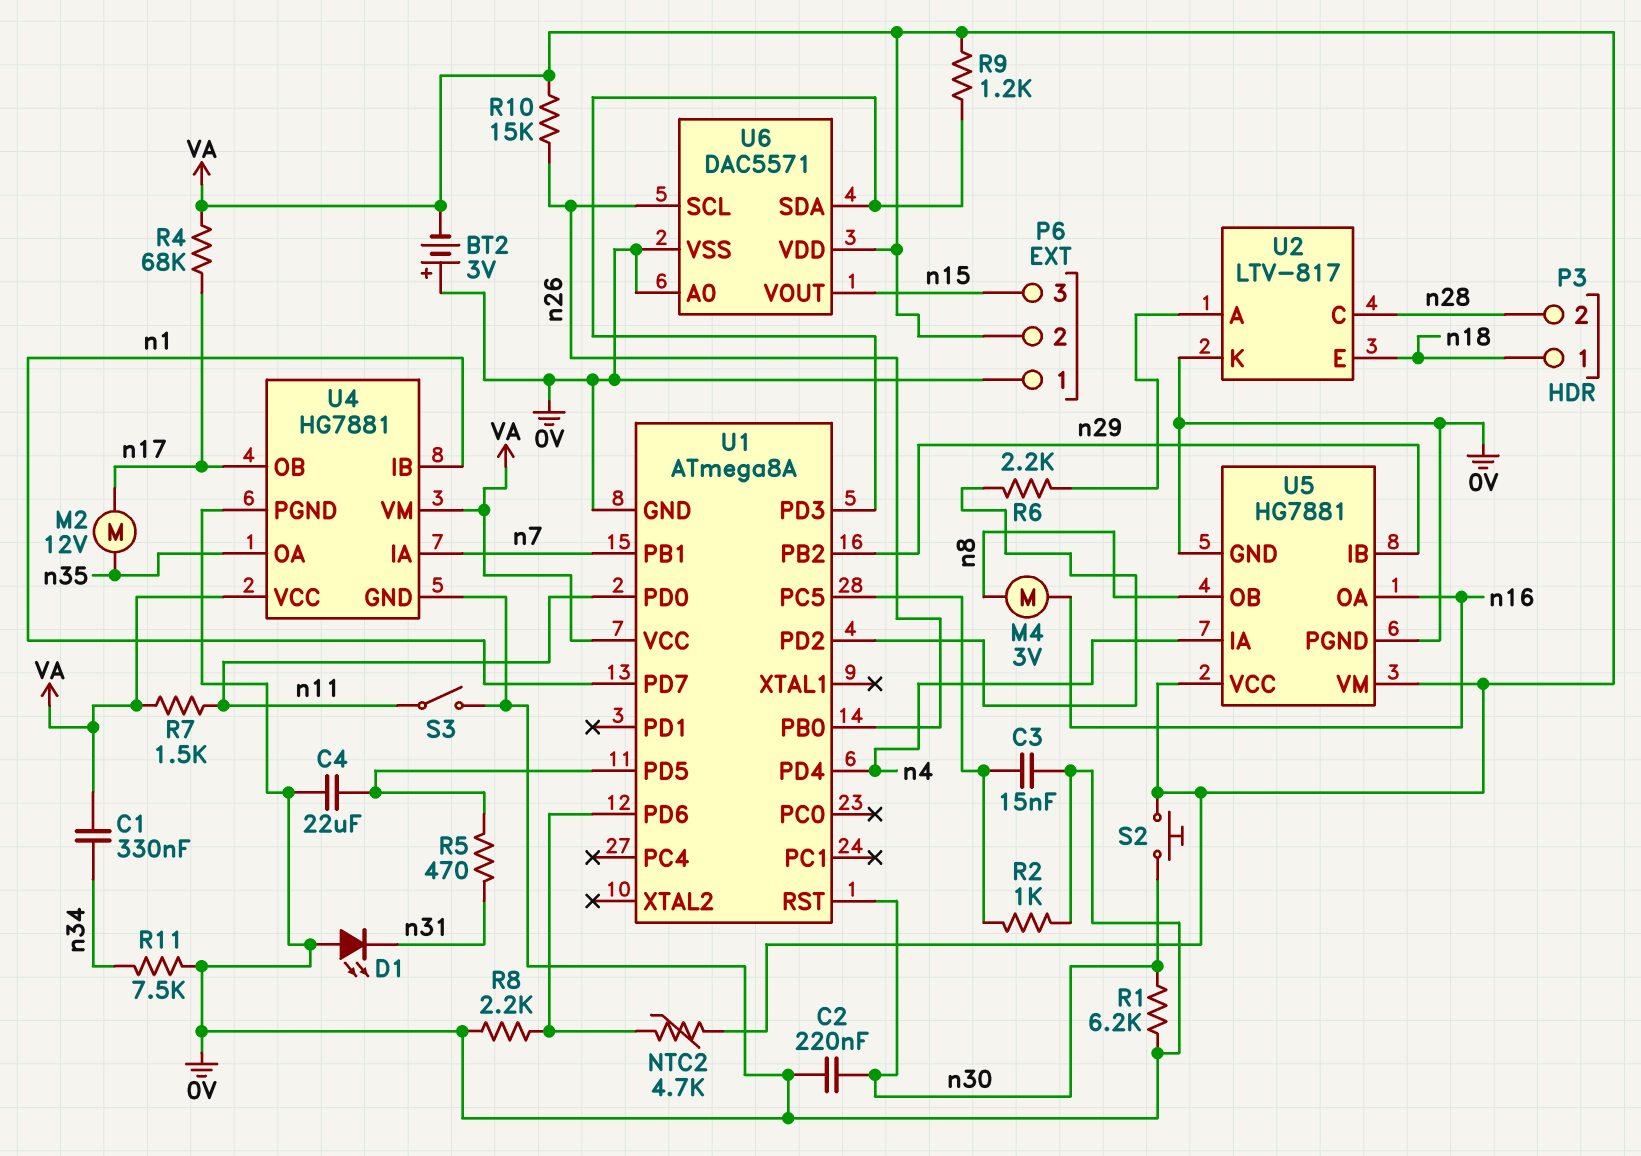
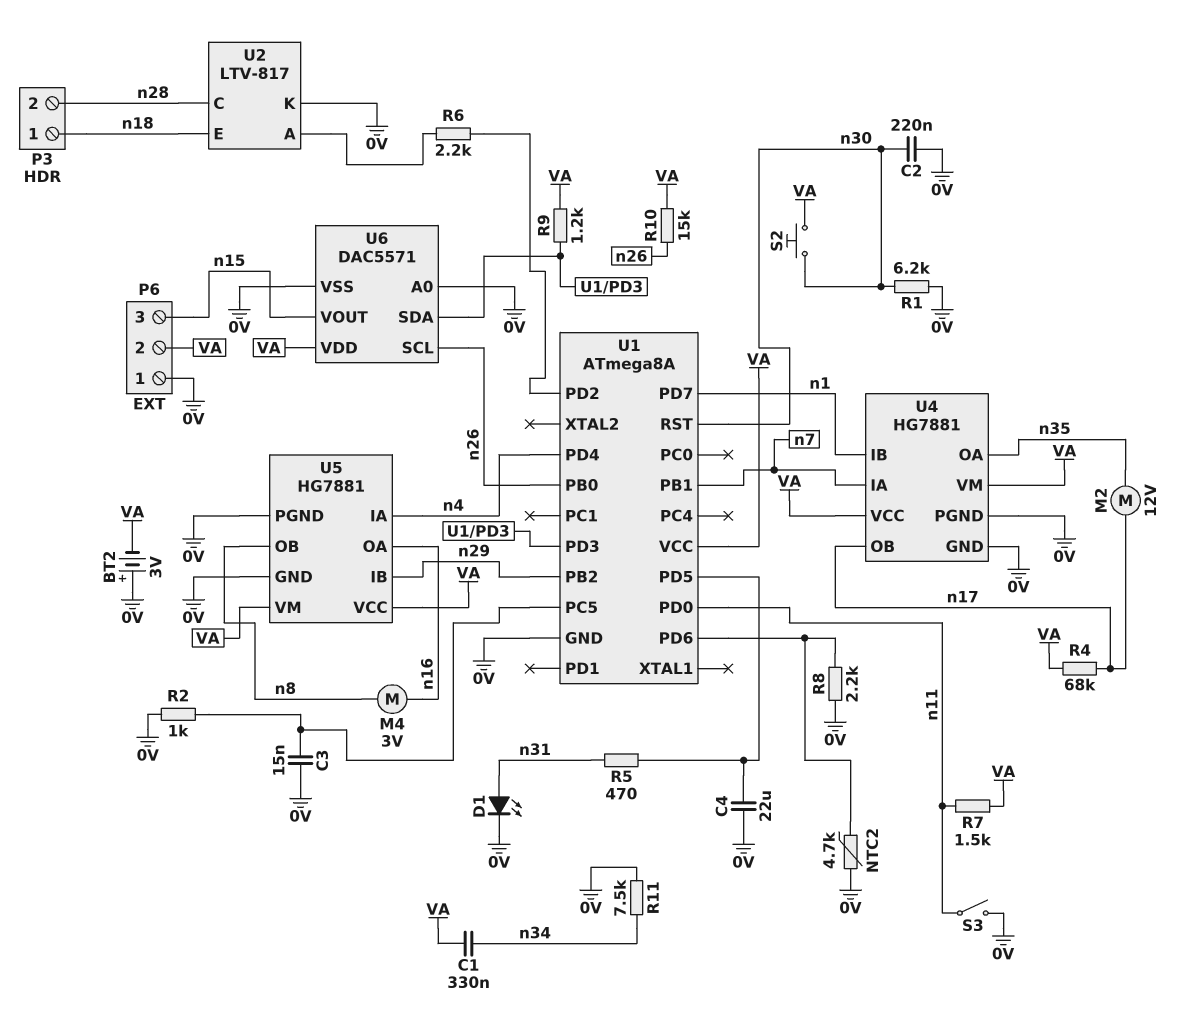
D1: LED (A 0V, K n31) -> LED (A n31, K 0V)
NTC2: 4.7k (U1/PD6, VA) -> 4.7k (0V, U1/PD6)

